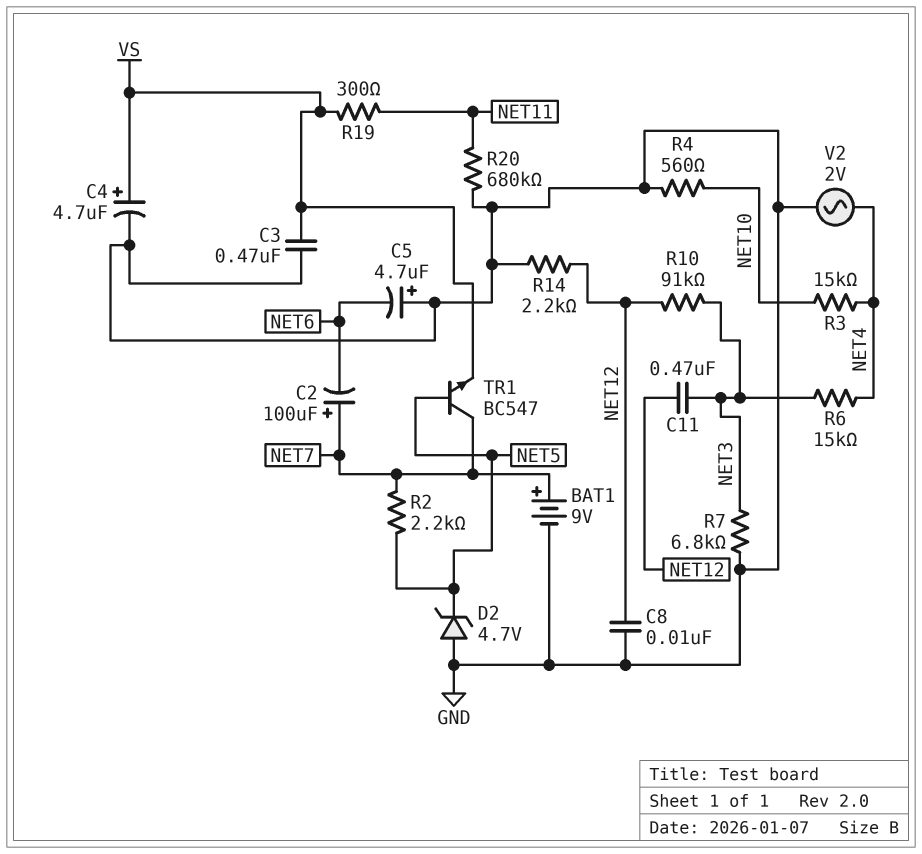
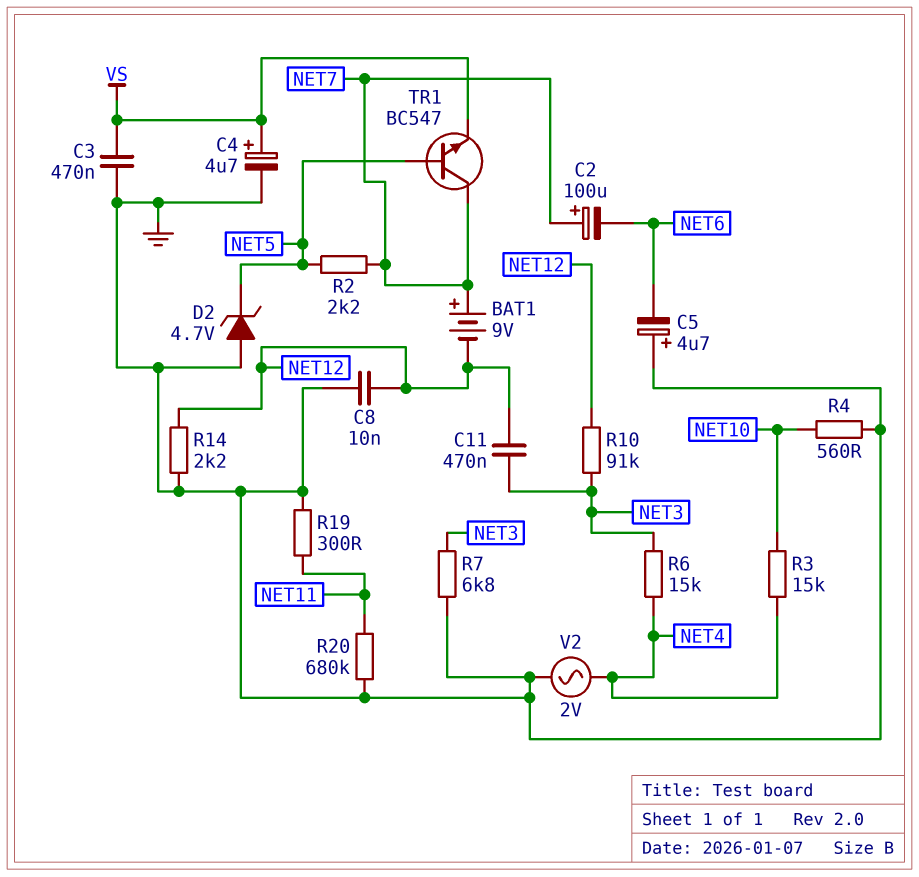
BAT1: 9V (plus NET7, minus GND) -> 9V (plus NET7, minus NET12)
R19: 300 (NET11, VS) -> 300 (GND, NET11)

